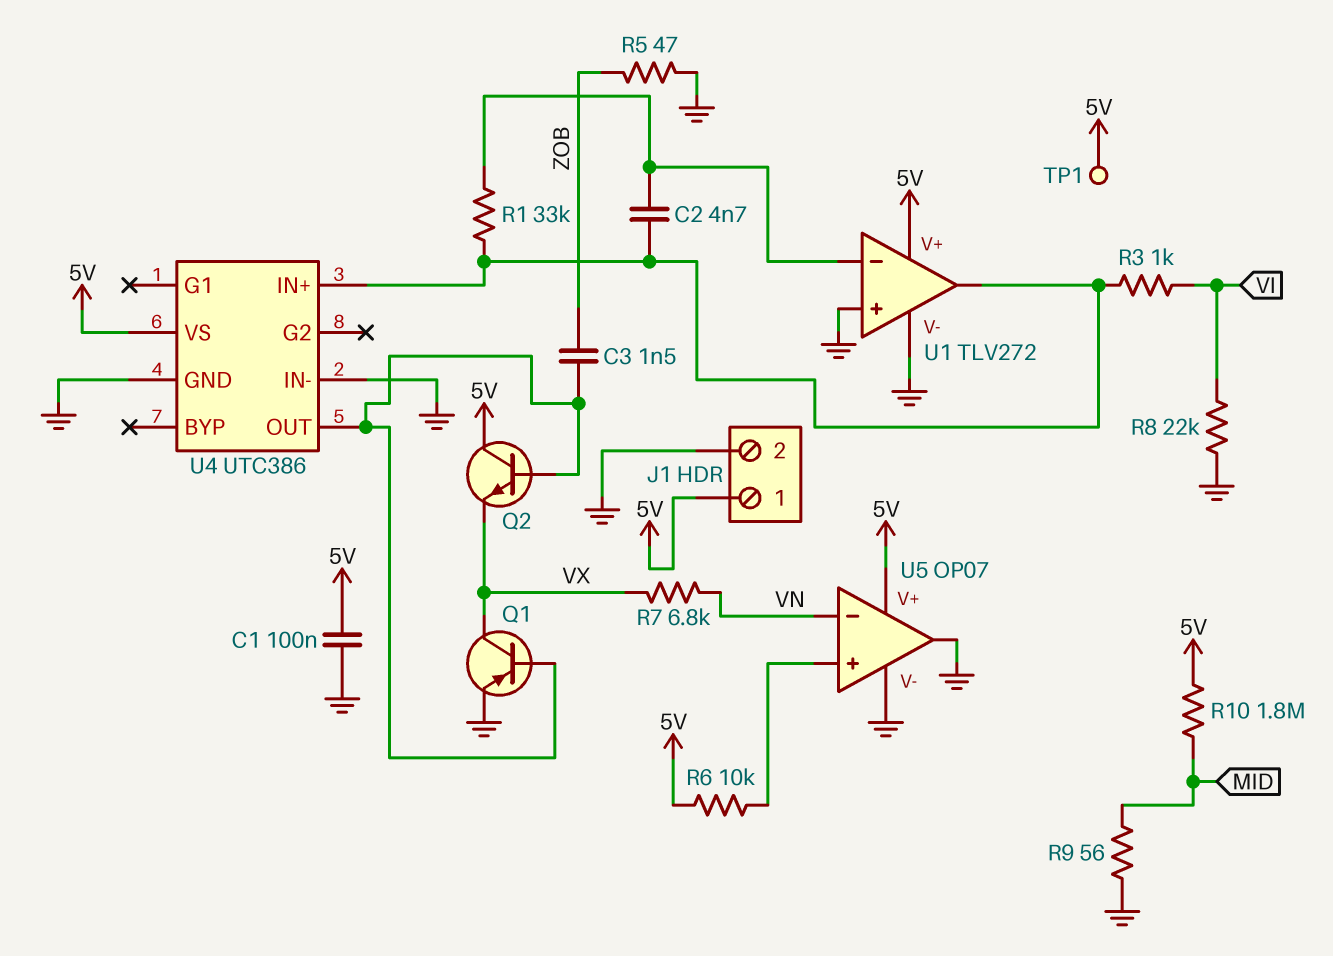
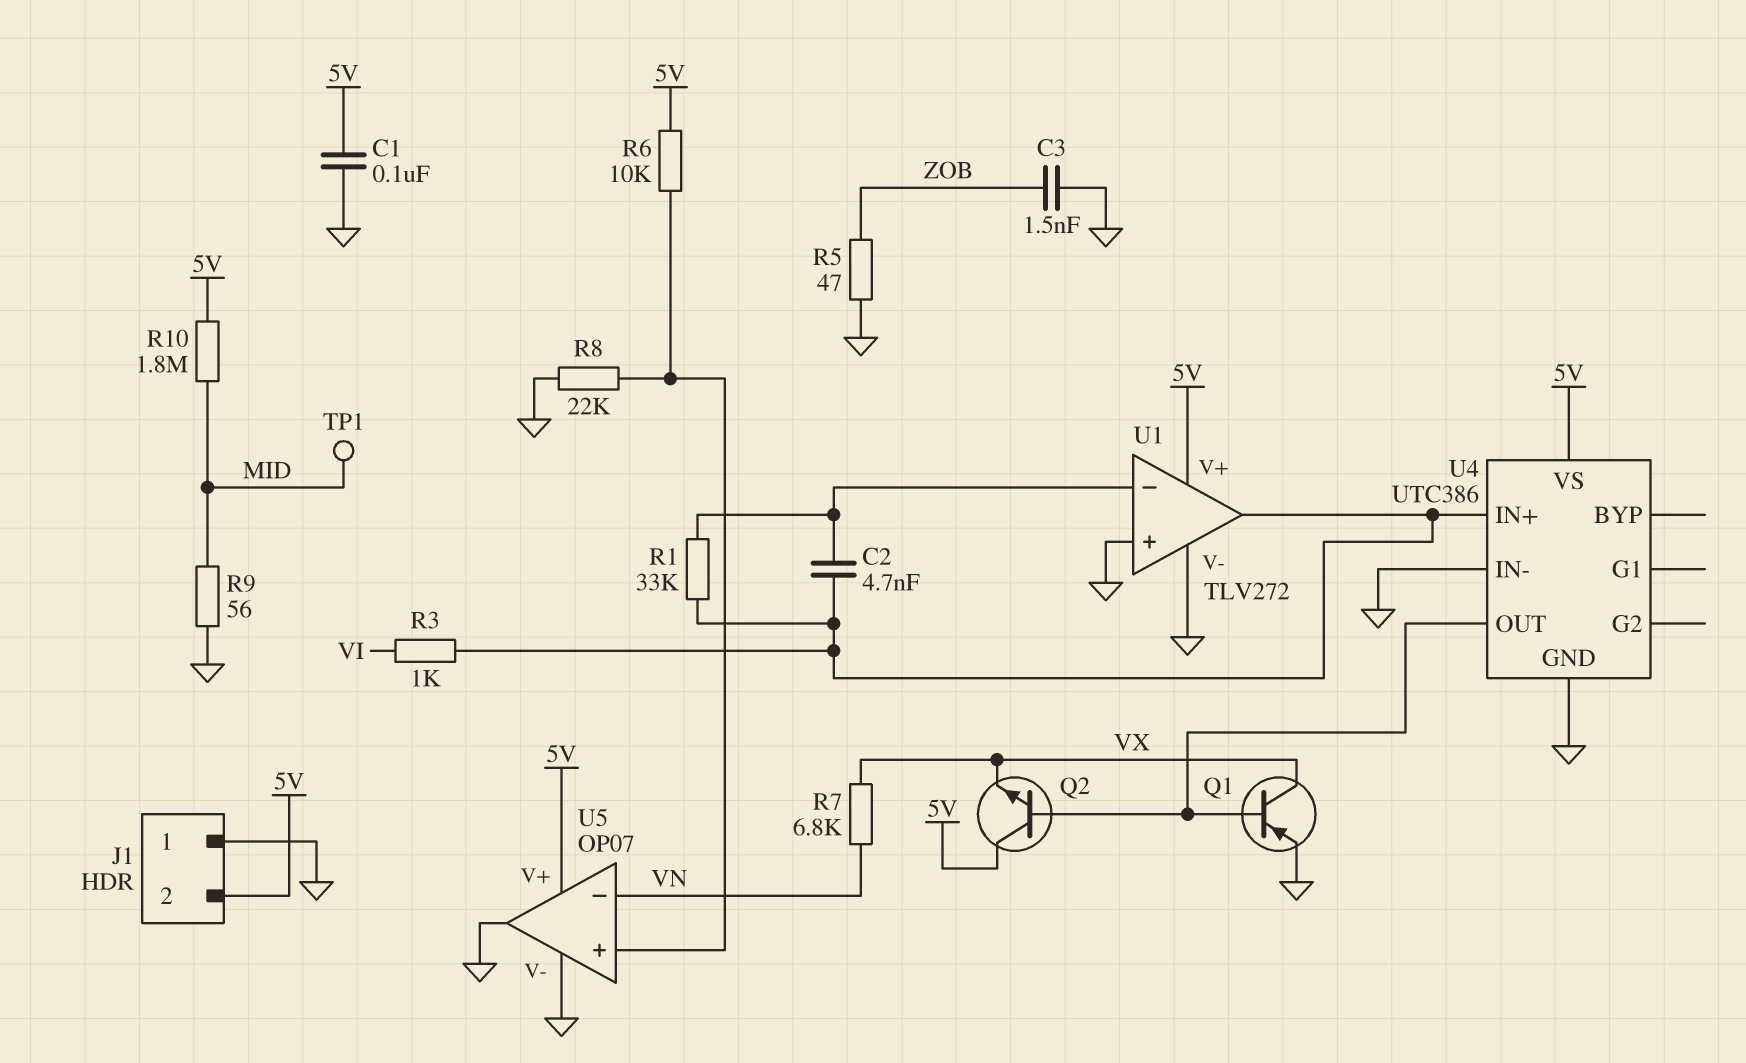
C3: 1.5nF (U4/OUT, ZOB) -> 1.5nF (GND, ZOB)
J1 pin 1: 5V -> GND
J1 pin 2: GND -> 5V
R8: 22k (GND, VI) -> 22k (GND, U5/in+)
TP1: test point (5V) -> test point (MID)

